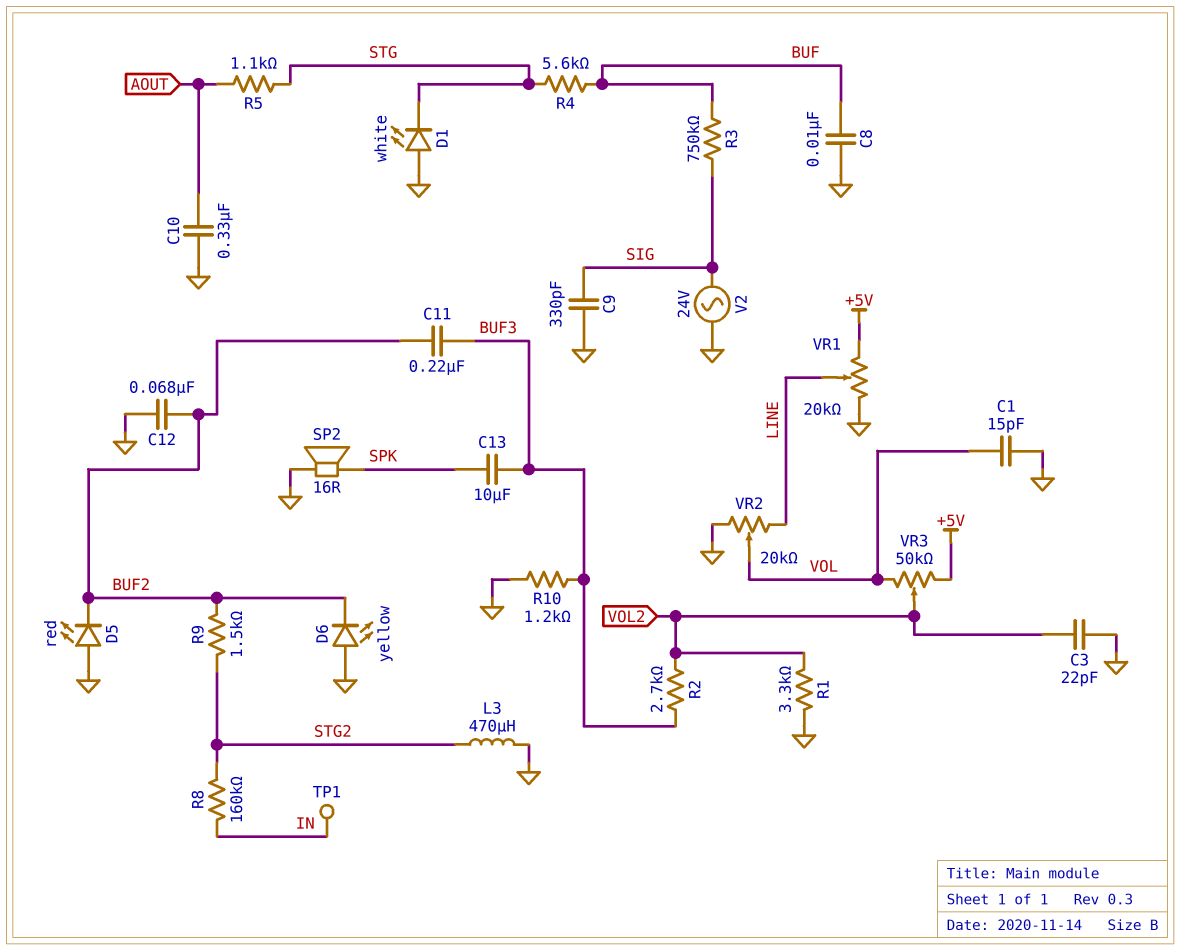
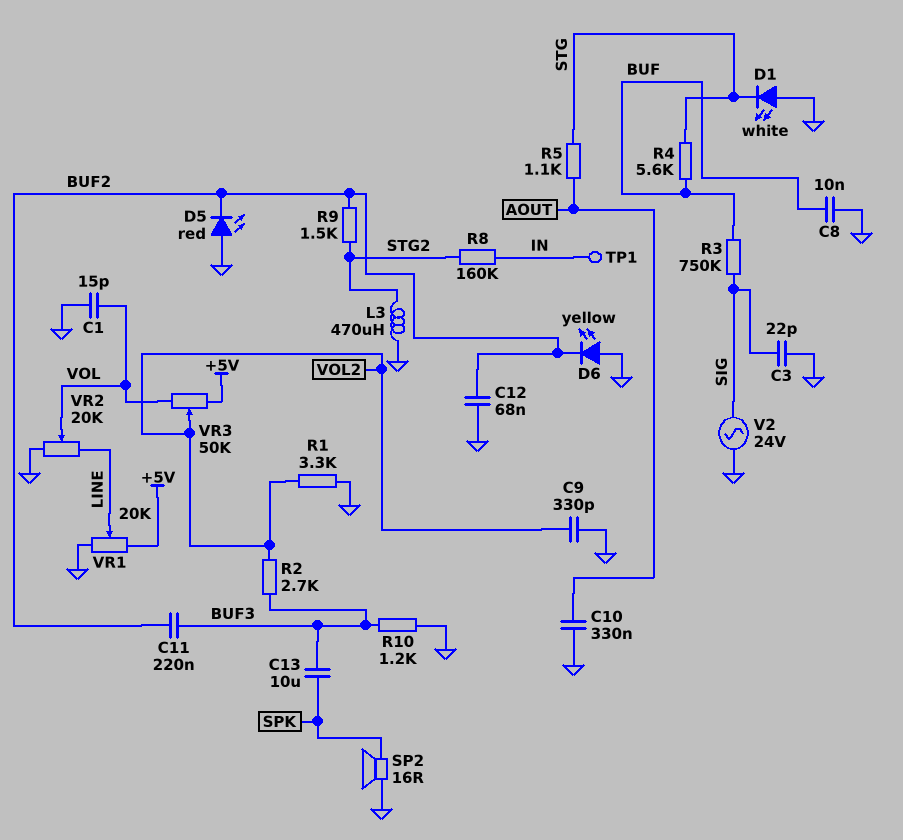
C3: 22pF (GND, VOL2) -> 22pF (GND, SIG)
C9: 330pF (GND, SIG) -> 330pF (GND, VOL2)

